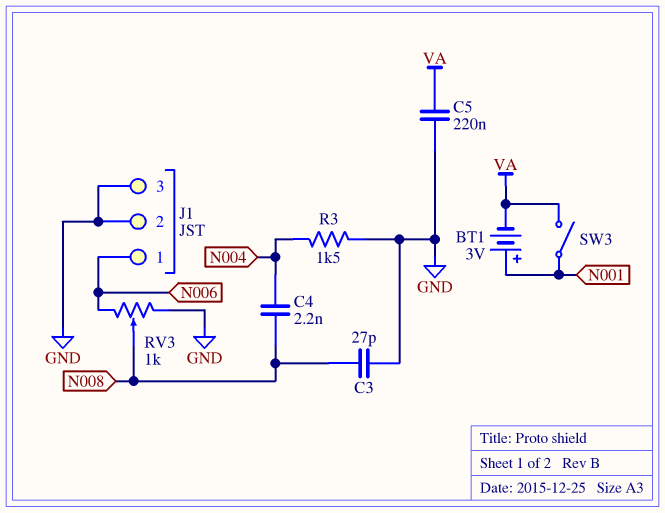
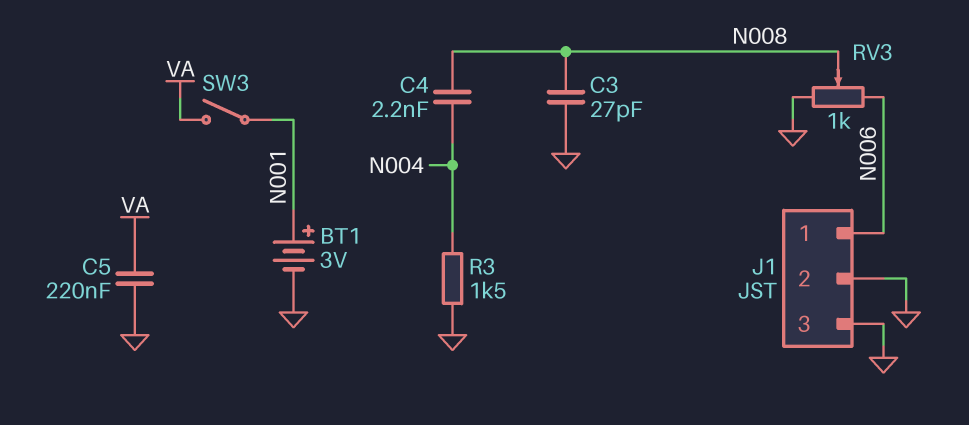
BT1: 3V (plus N001, minus VA) -> 3V (plus N001, minus GND)

